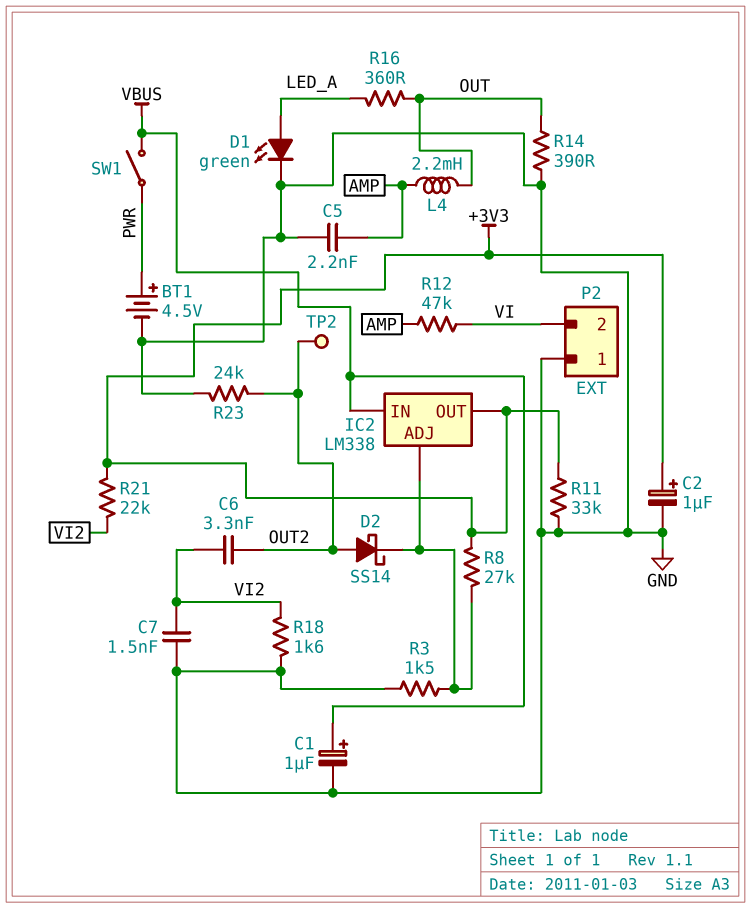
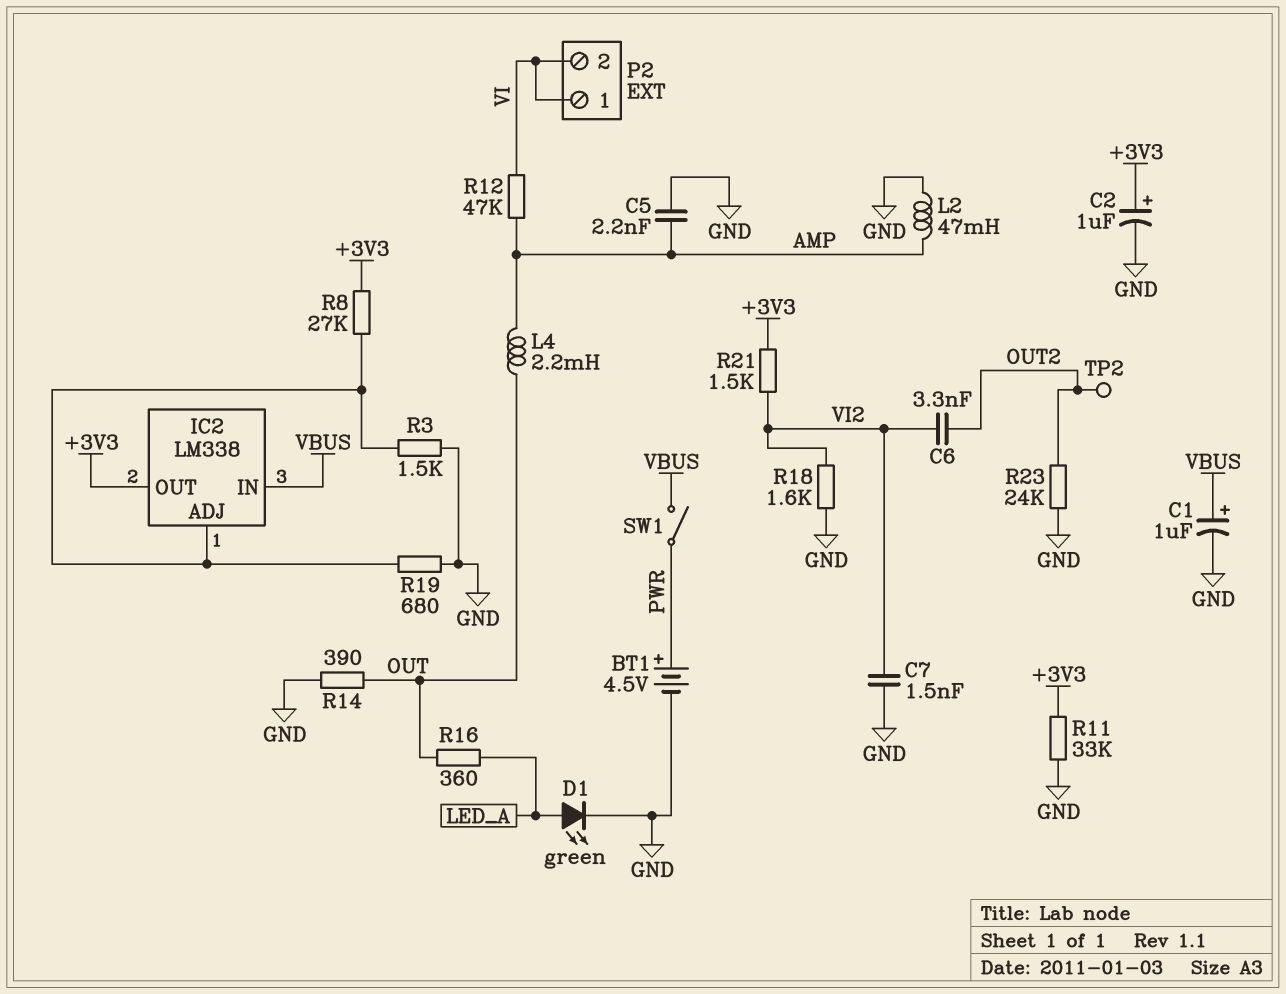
D2: schottky SS14 (A OUT2, K IC2/ADJ) -> none
L2: none -> 47mH (AMP, GND)
P2 pin 1: GND -> VI
R19: none -> 680 (GND, IC2/ADJ)
R21: 22k (+3V3, VI2) -> 1.5k (+3V3, VI2)

